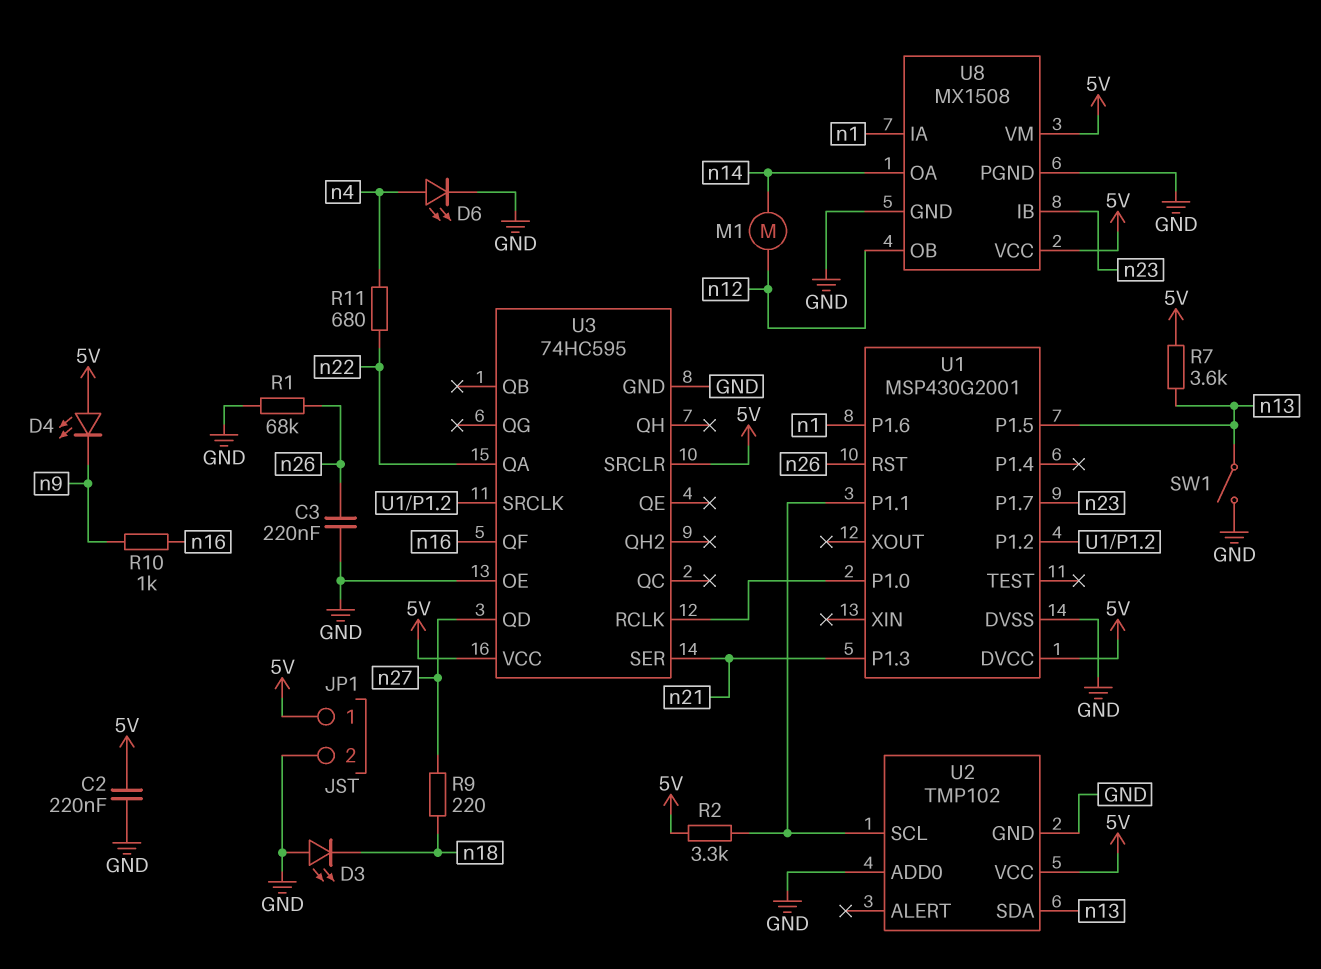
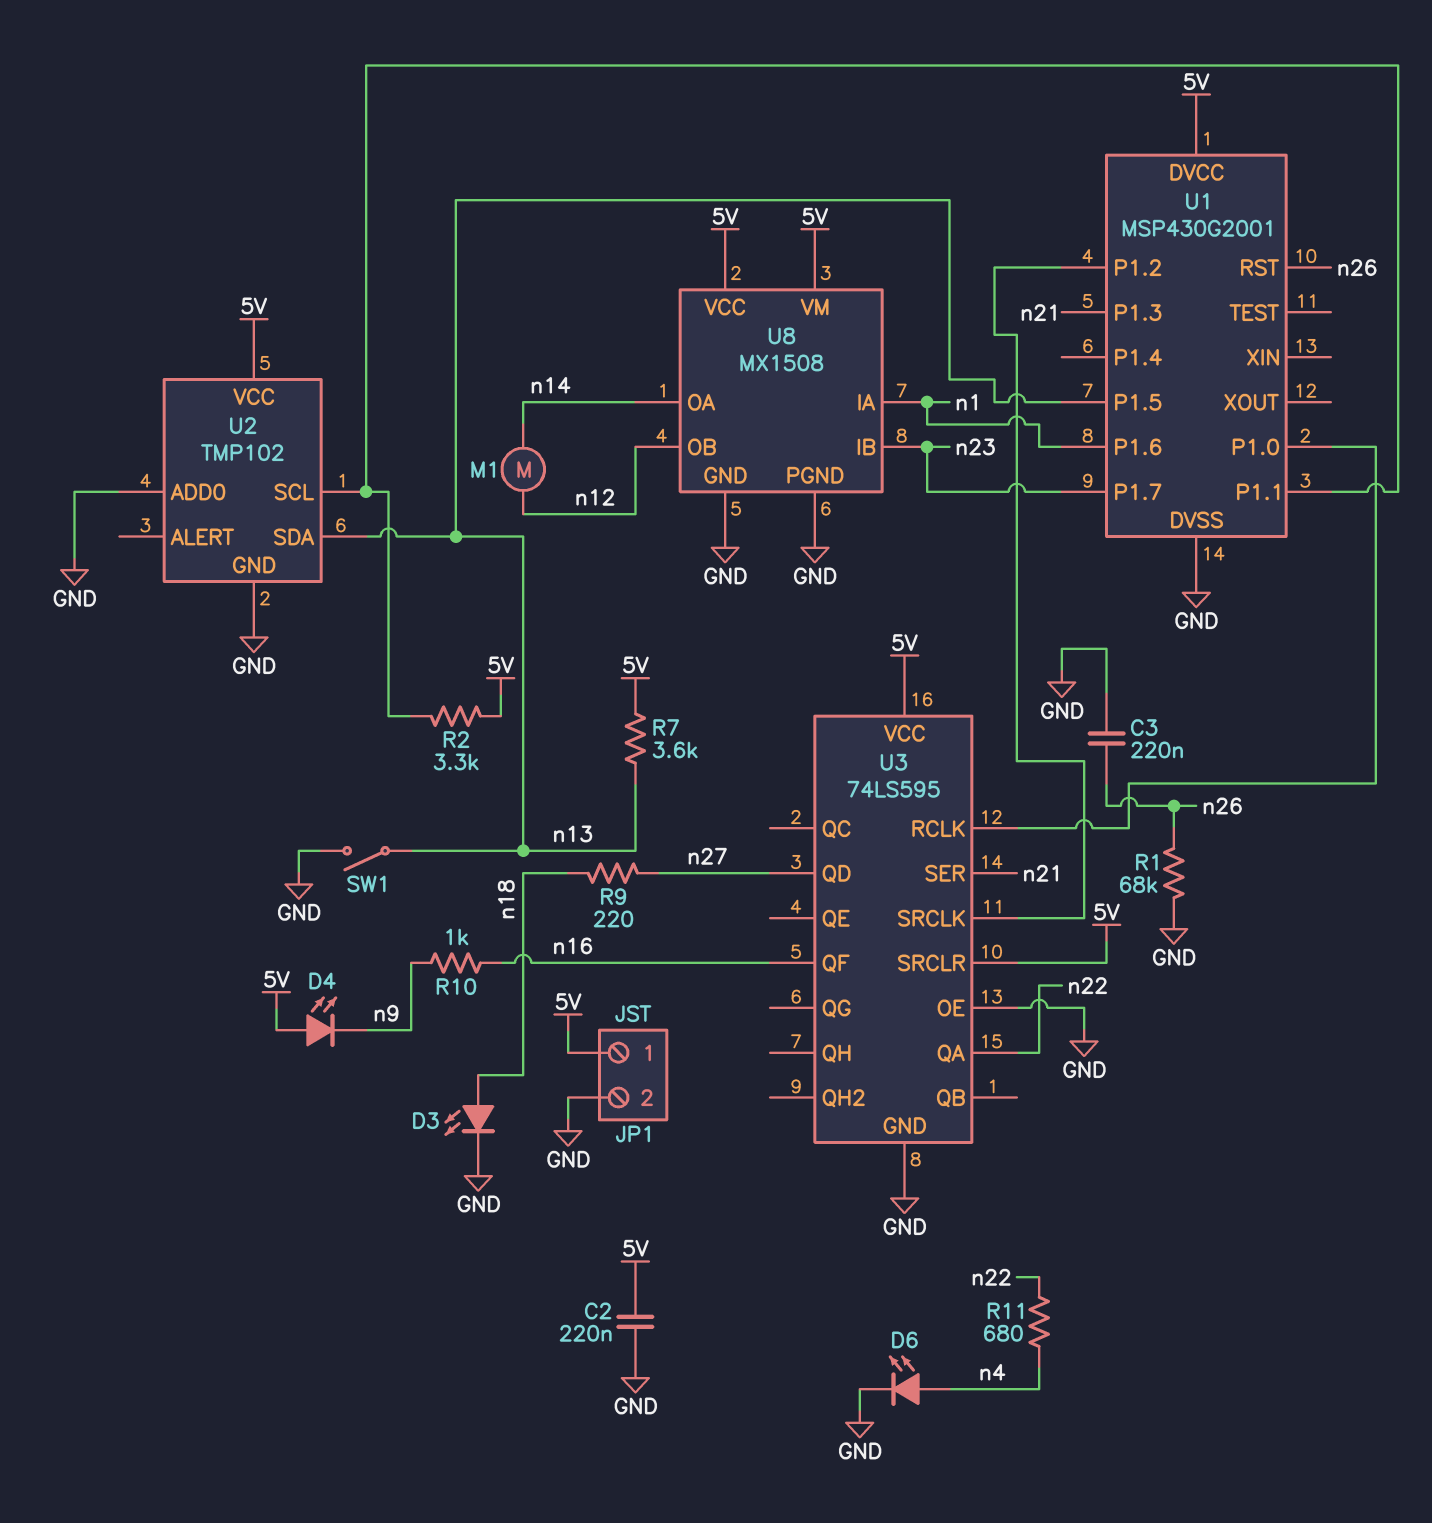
D3: LED (A GND, K n18) -> LED (A n18, K GND)
U3: 74HC595 -> 74LS595

